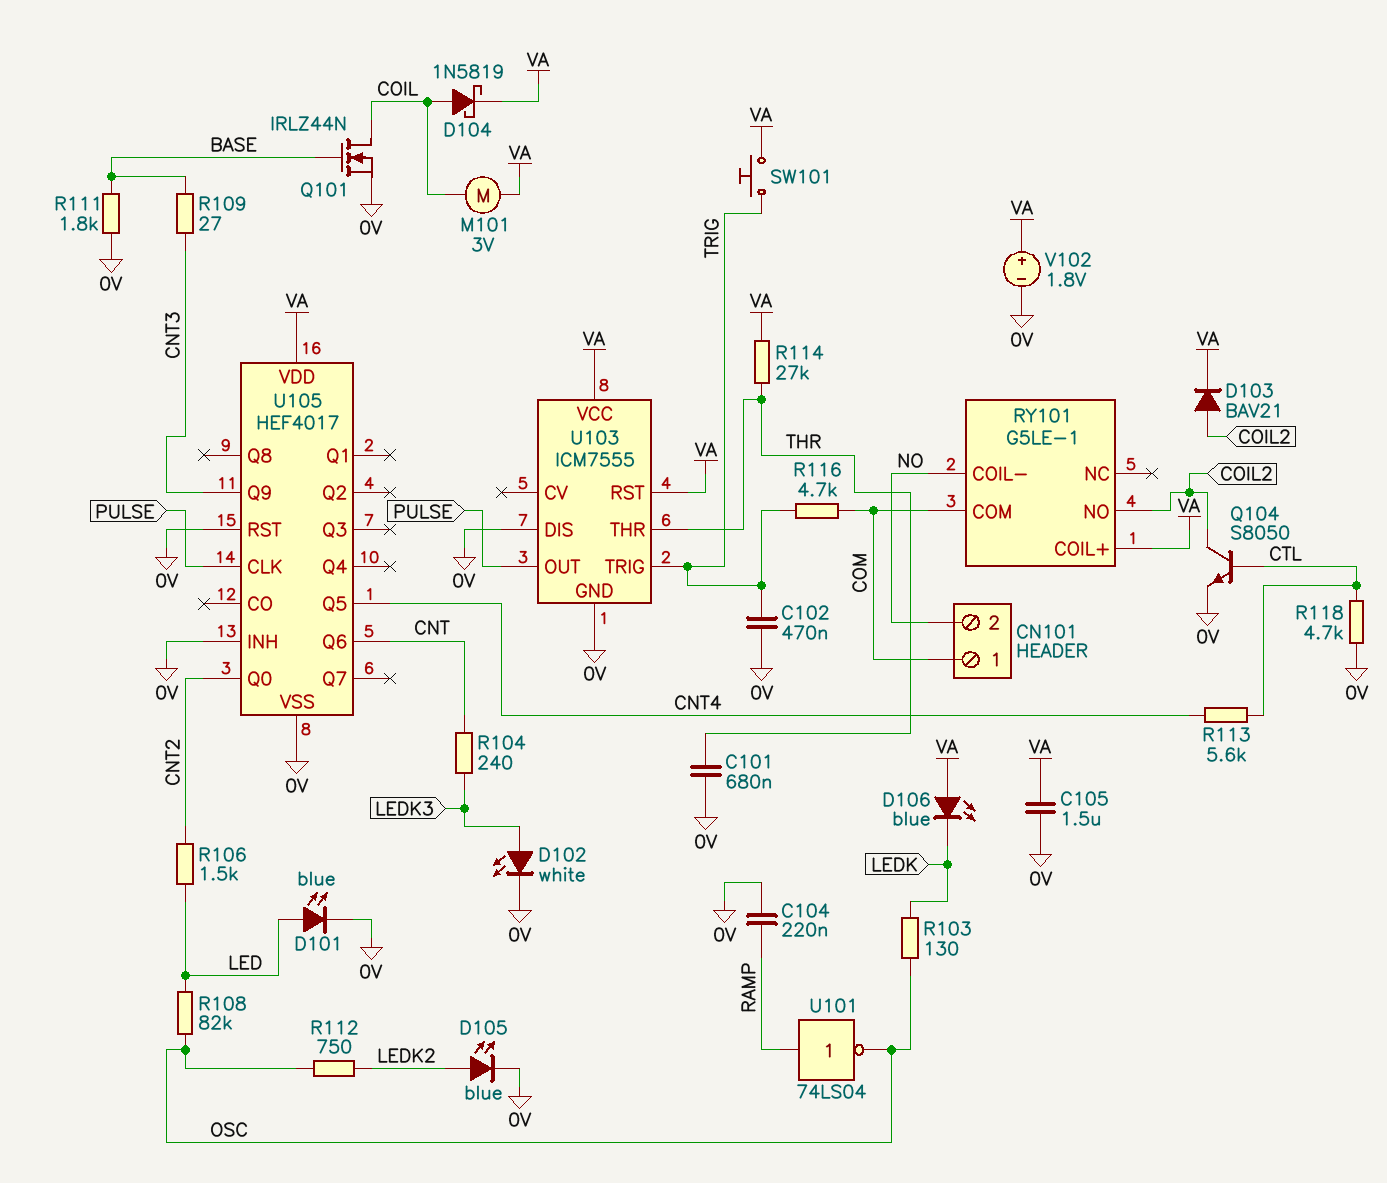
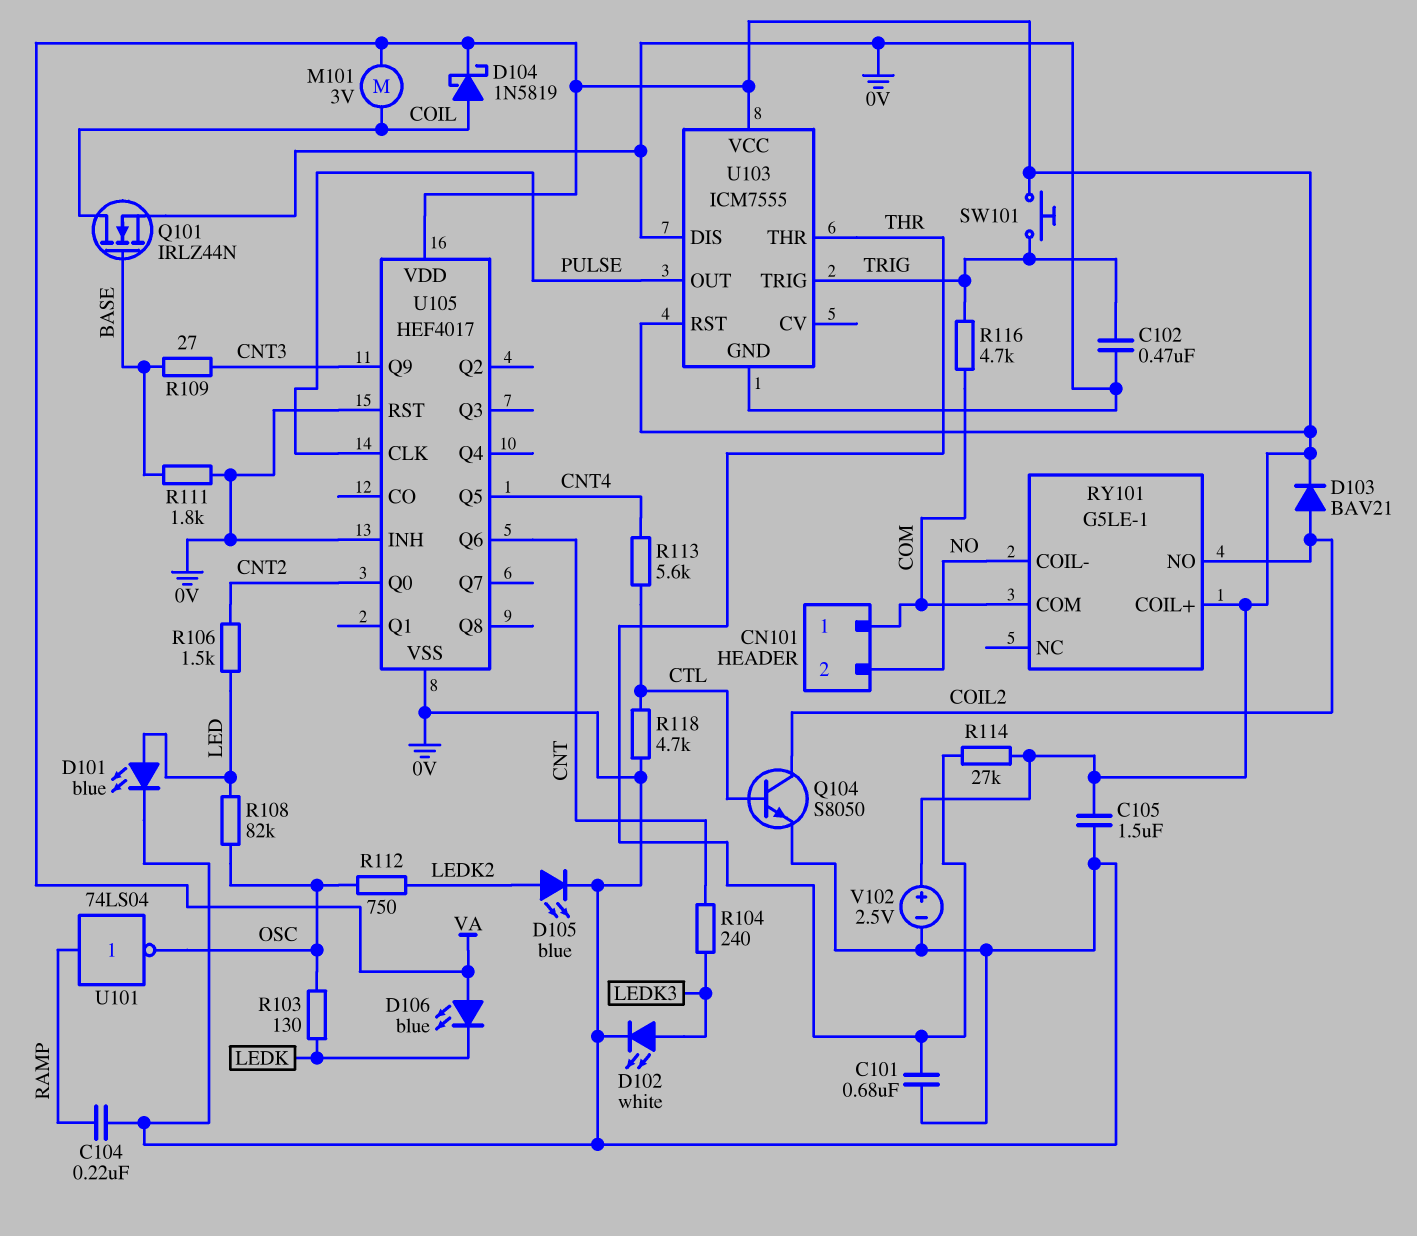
V102: 1.8V (plus VA, minus 0V) -> 2.5V (plus VA, minus 0V)

